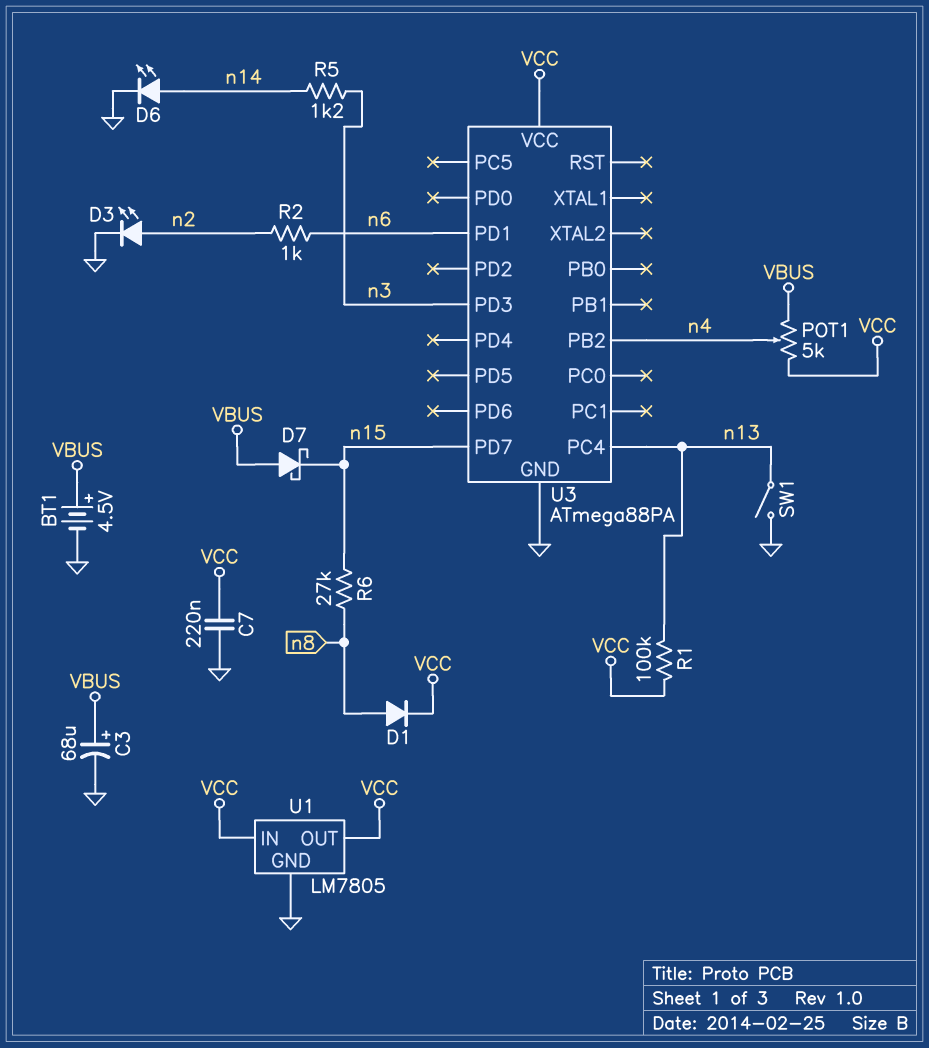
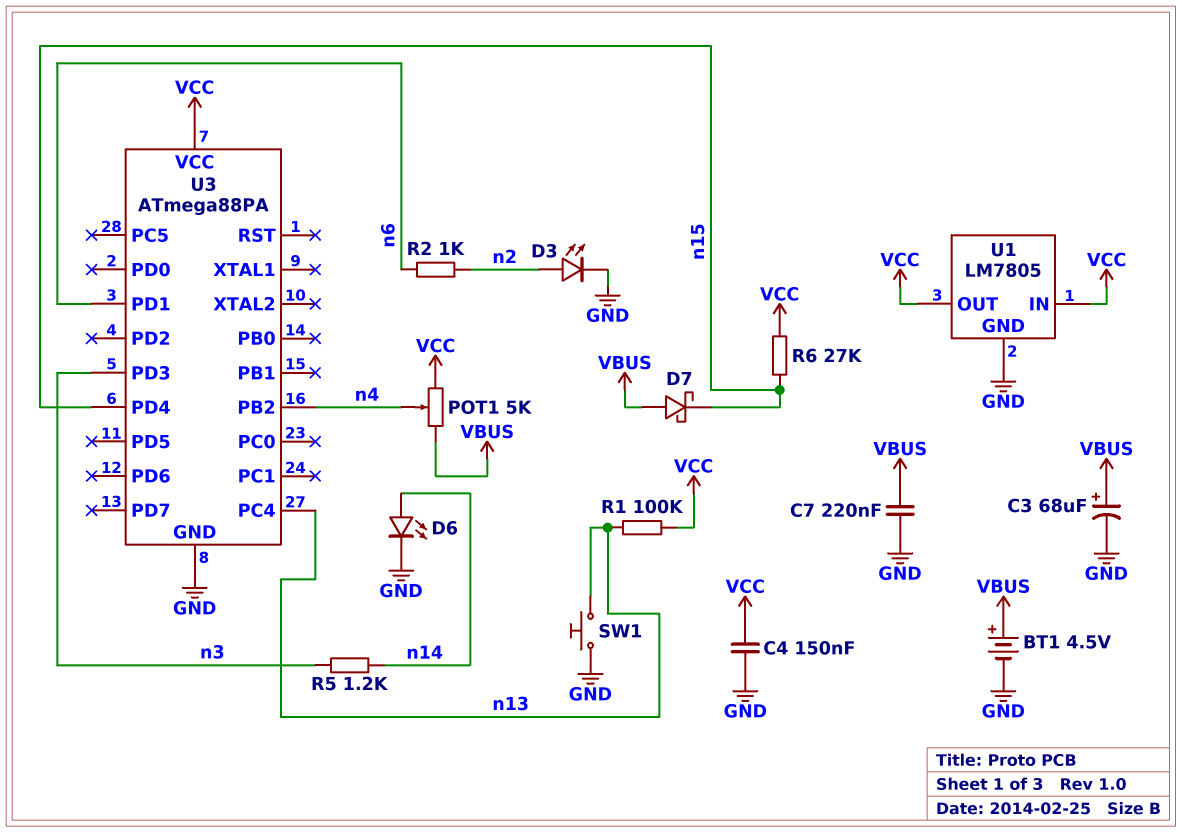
C4: none -> 150nF (GND, VCC)
C7: 220nF (GND, VCC) -> 220nF (GND, VBUS)
D1: diode (A n8, K VCC) -> none
R6: 27k (n8, n15) -> 27k (VCC, n15)
SW1: switch (GND, n13) -> button (GND, n13)
U3 pin PD4: none -> n15
U3 pin PD7: n15 -> none

